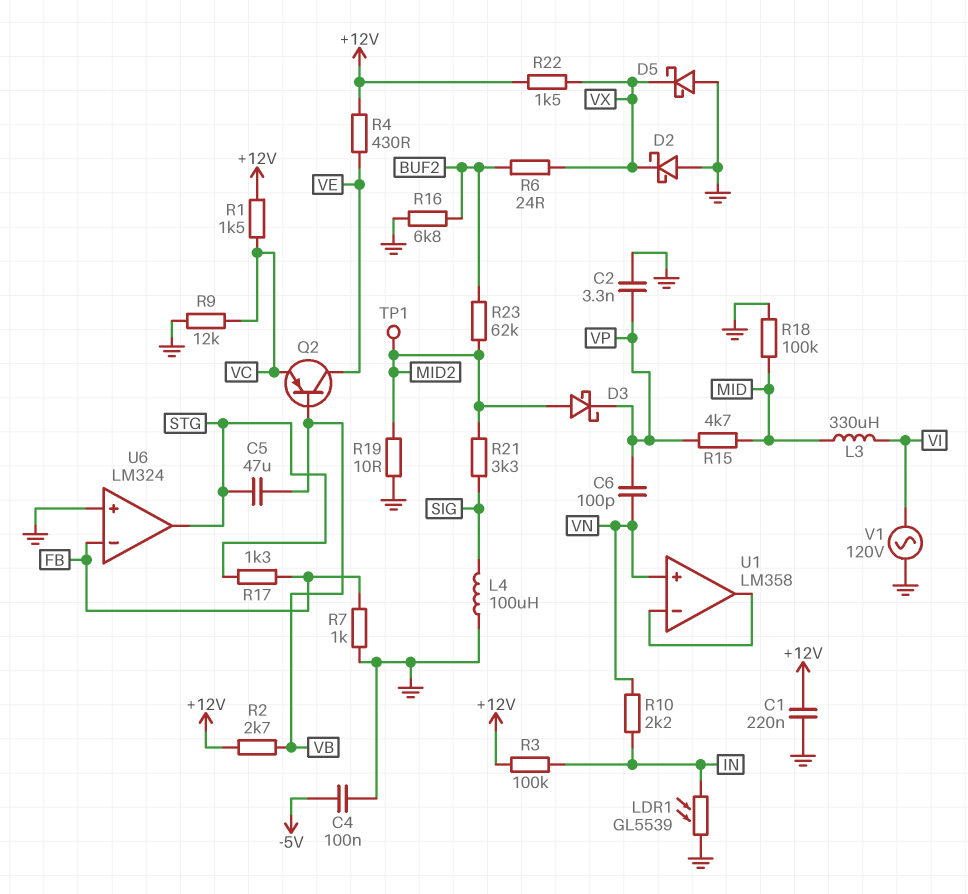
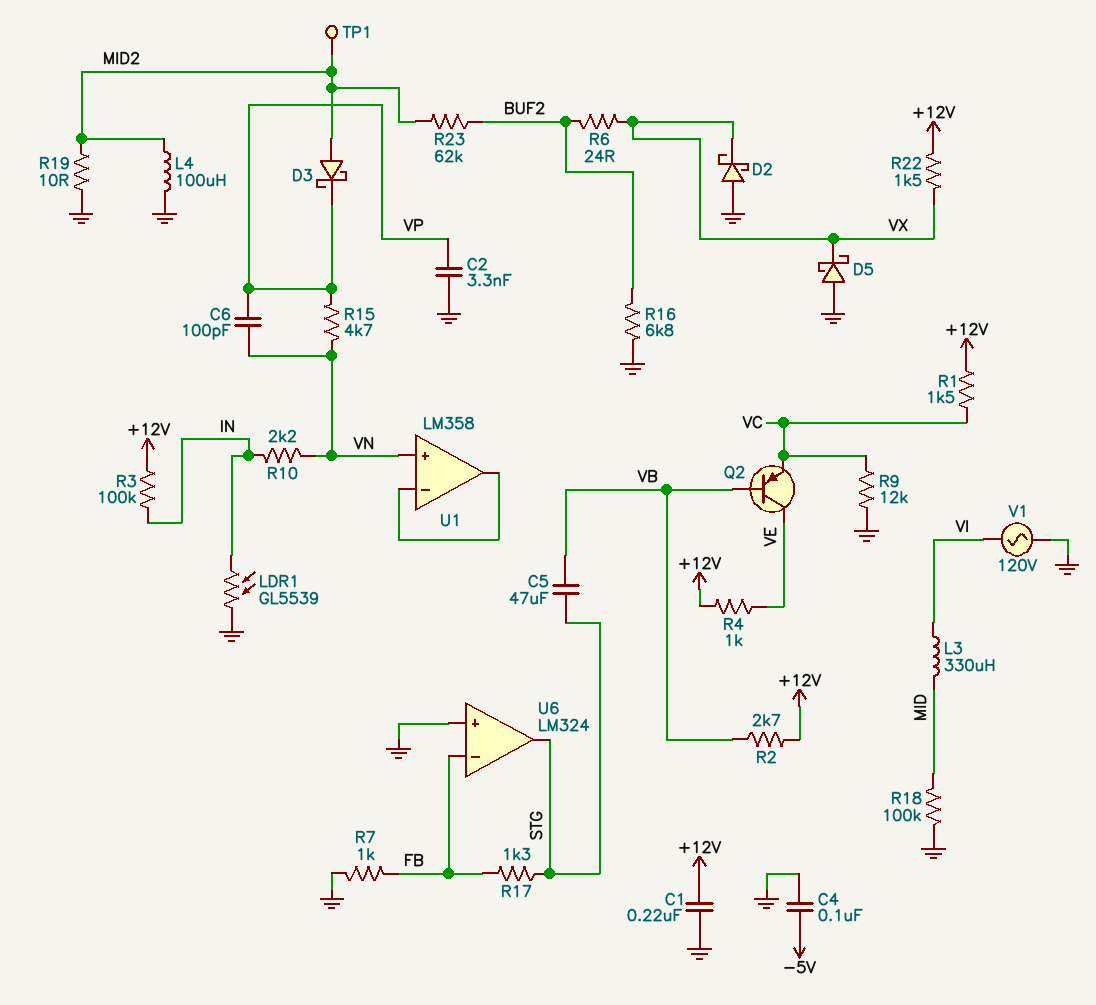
L4: 100uH (GND, SIG) -> 100uH (GND, MID2)
R4: 430 (+12V, VE) -> 1k (+12V, VE)
R15: 4.7k (MID, VP) -> 4.7k (VN, VP)
R21: 3.3k (MID2, SIG) -> none

